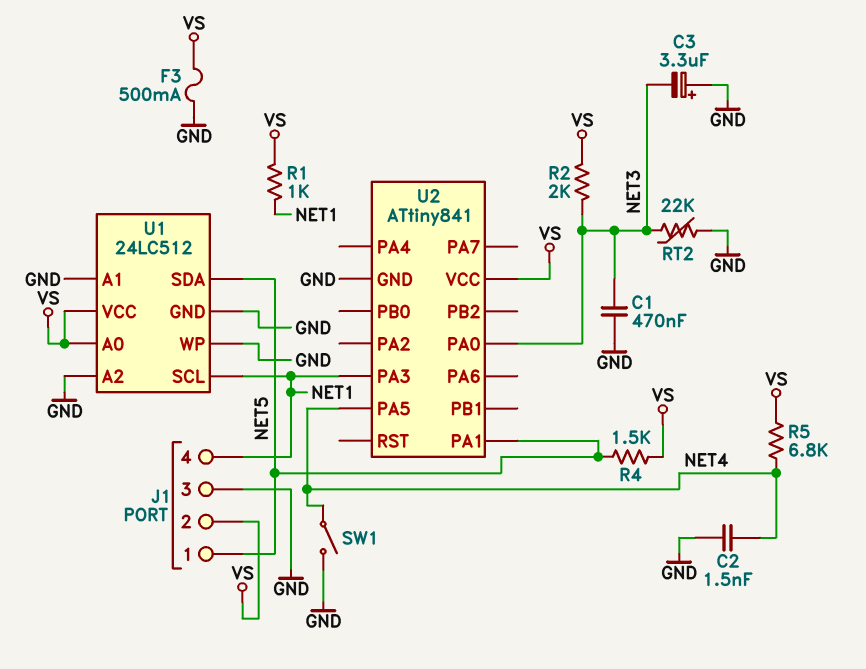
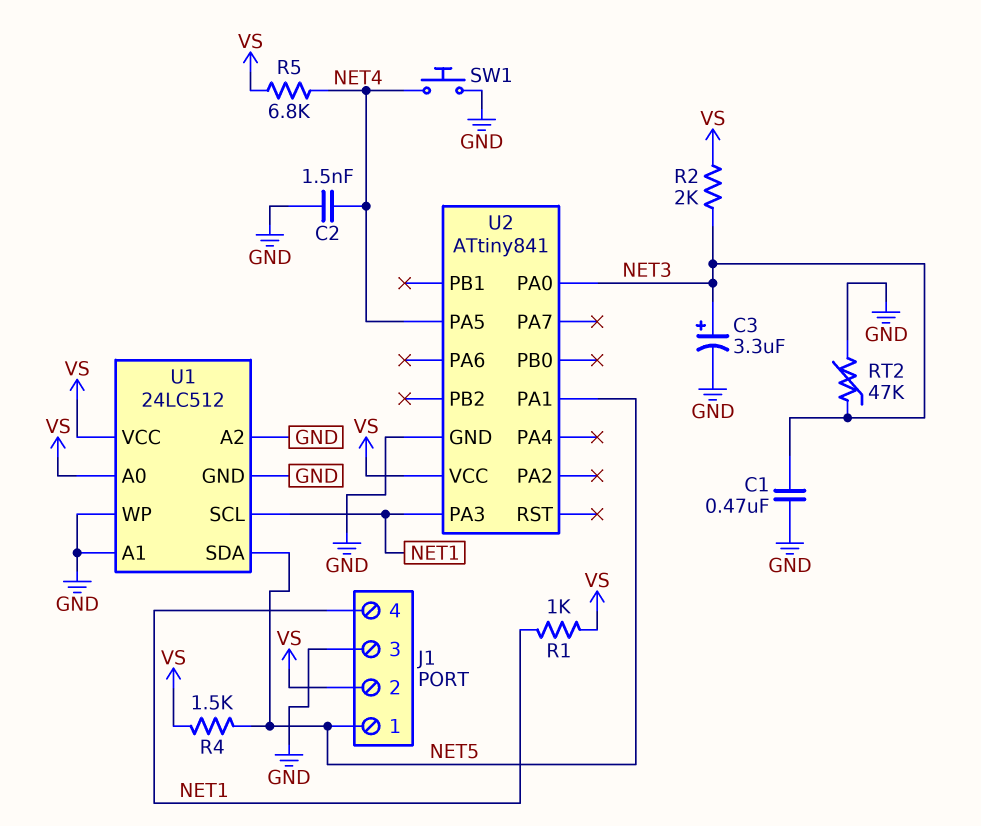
C3: 3.3uF (plus GND, minus NET3) -> 3.3uF (plus NET3, minus GND)
F3: 500mA (GND, VS) -> none
RT2: 22k (GND, NET3) -> 47k (GND, NET3)
SW1: switch (GND, NET4) -> button (GND, NET4)

